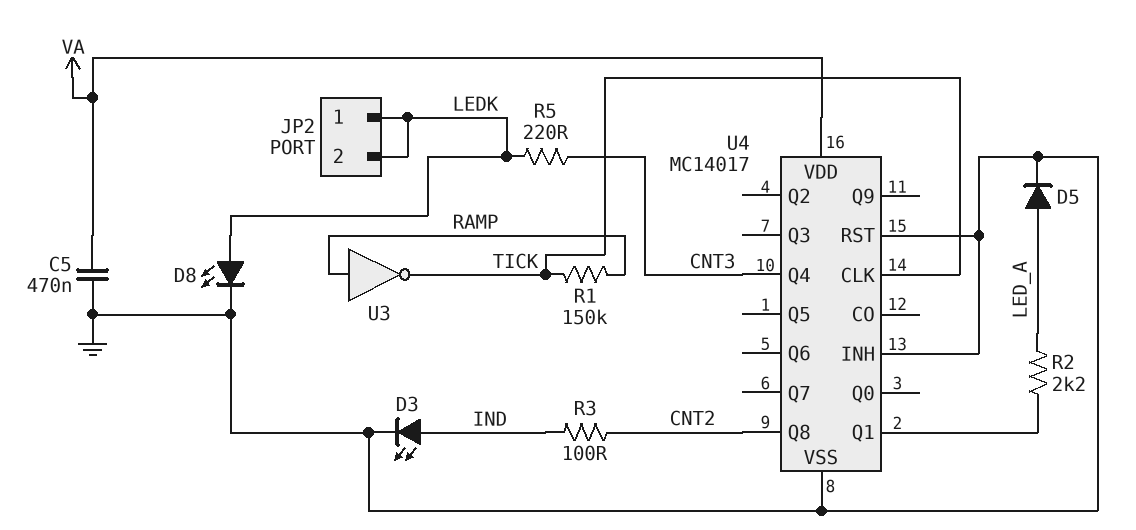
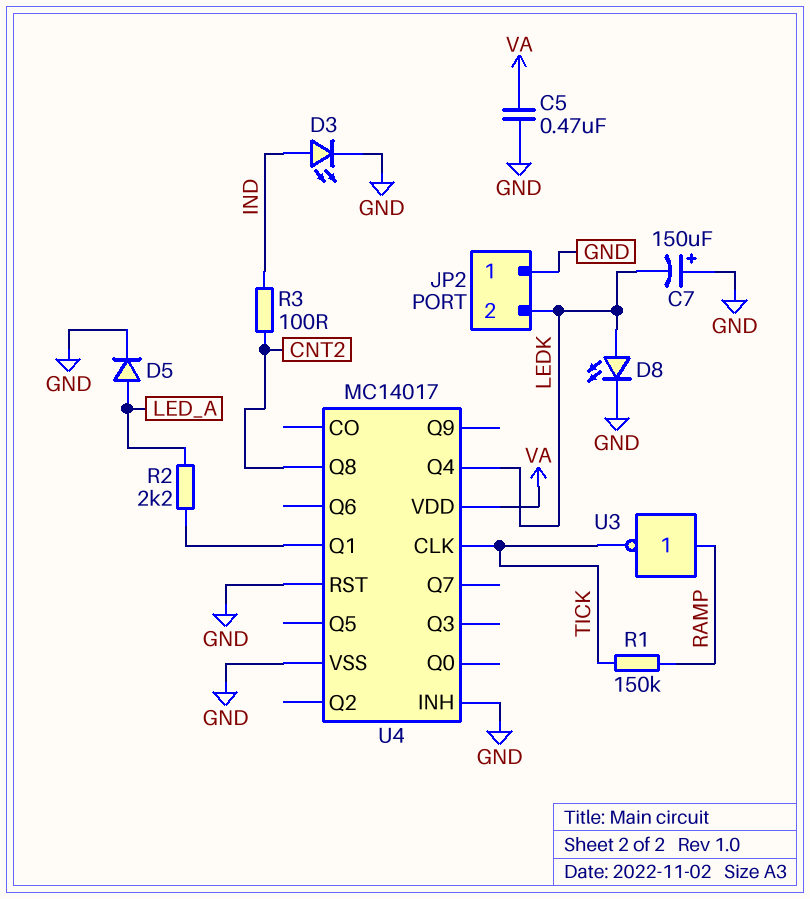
C7: none -> 150uF (plus GND, minus LEDK)
JP2 pin 1: LEDK -> GND
R5: 220 (CNT3, LEDK) -> none
U4 pin Q4: CNT3 -> LEDK

